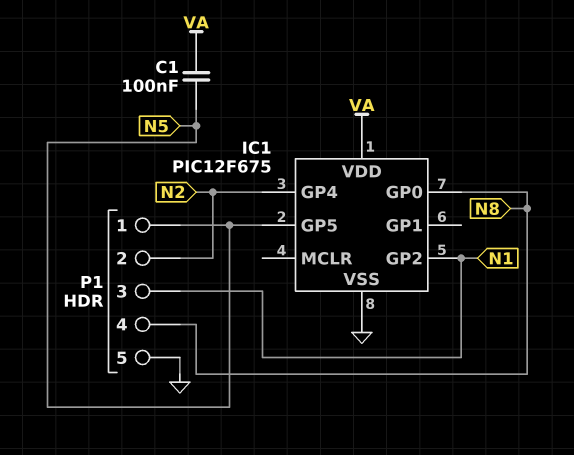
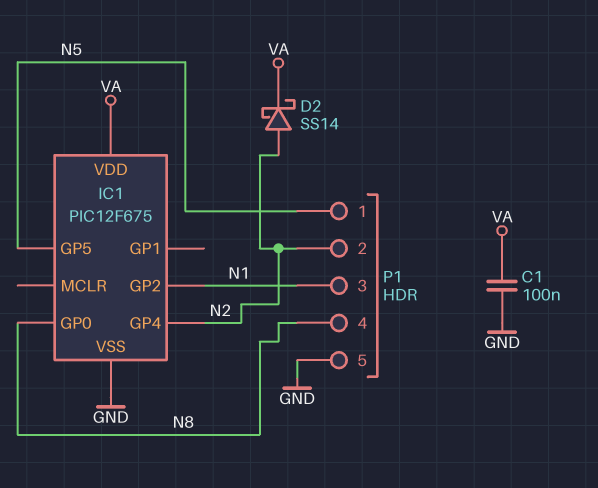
C1: 100nF (N5, VA) -> 100nF (GND, VA)
D2: none -> schottky SS14 (A N2, K VA)

